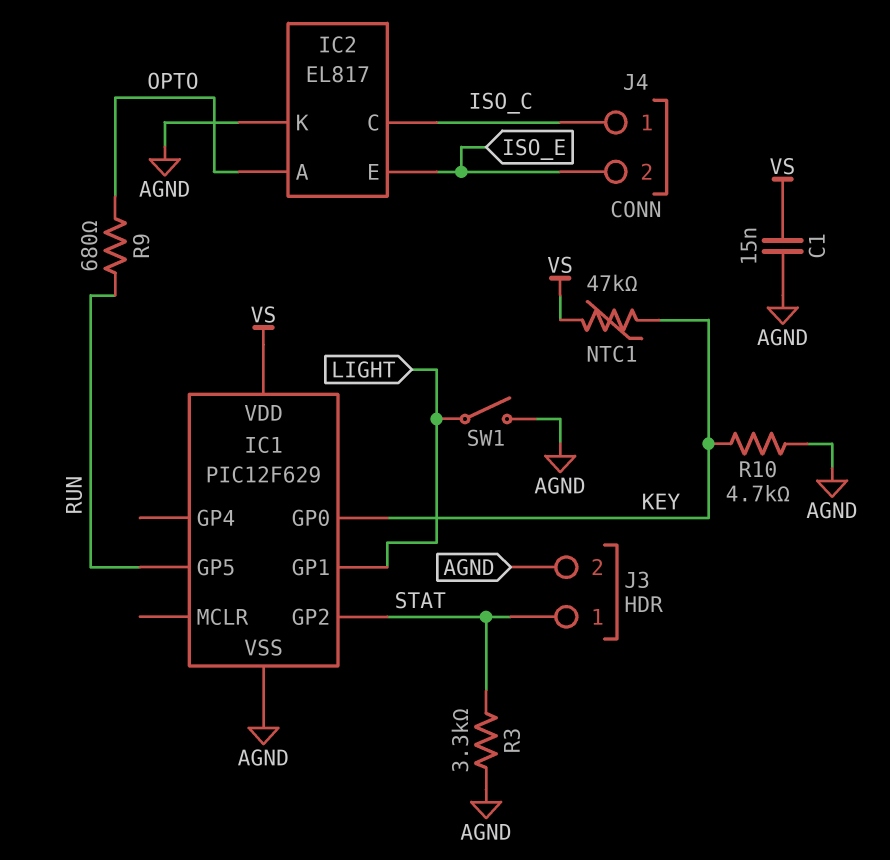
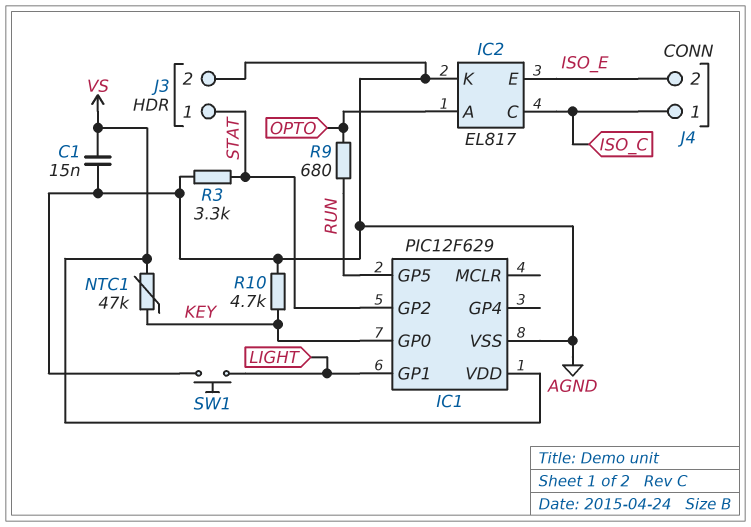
SW1: switch (AGND, LIGHT) -> button (AGND, LIGHT)

